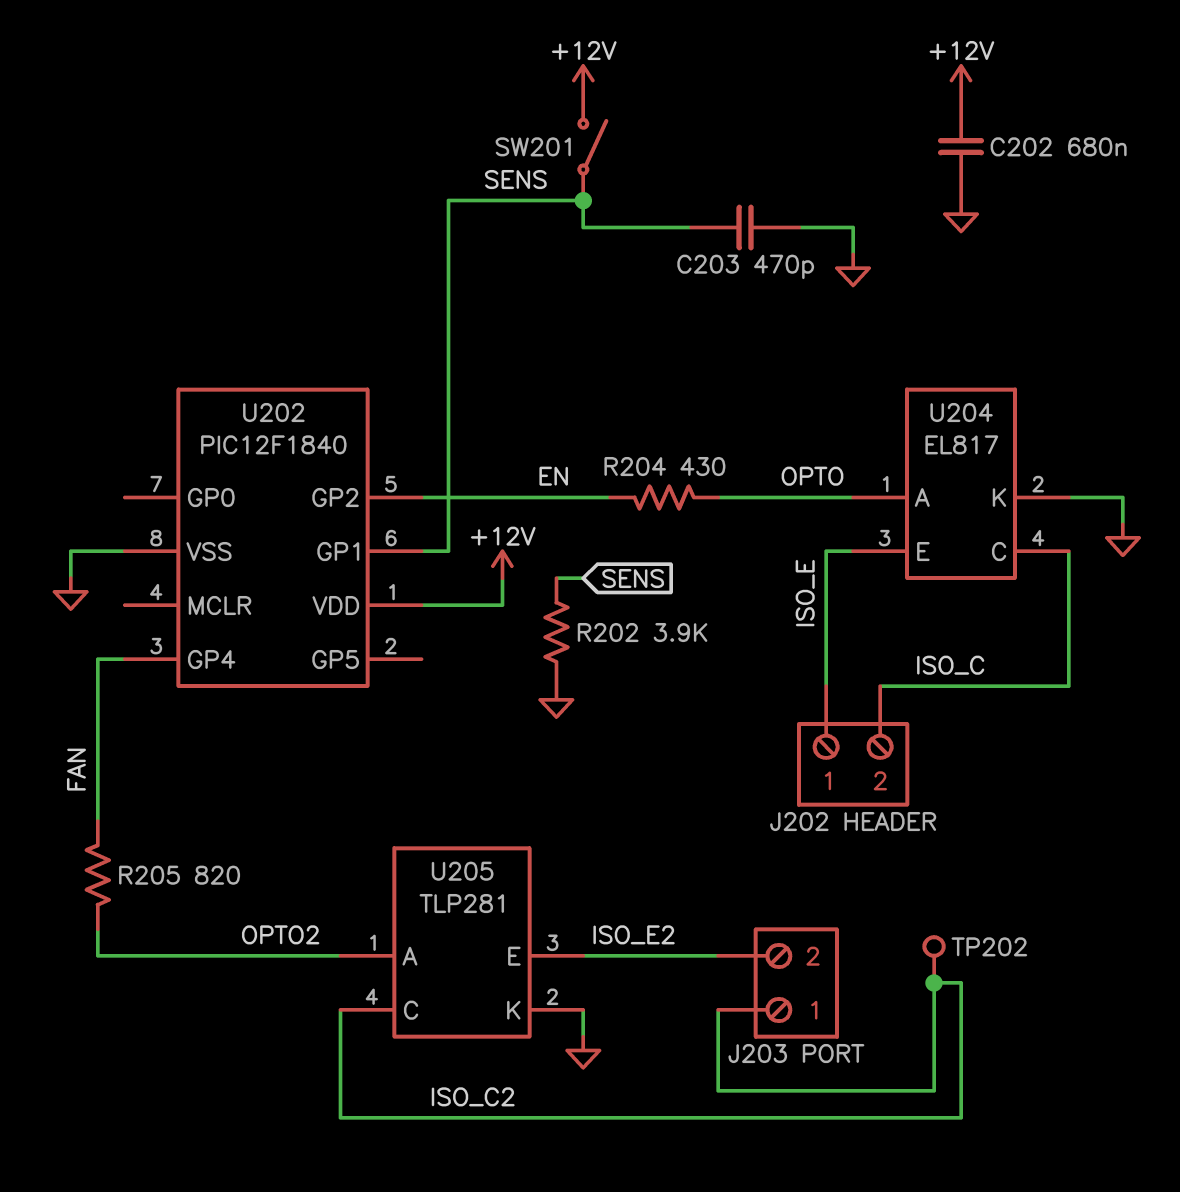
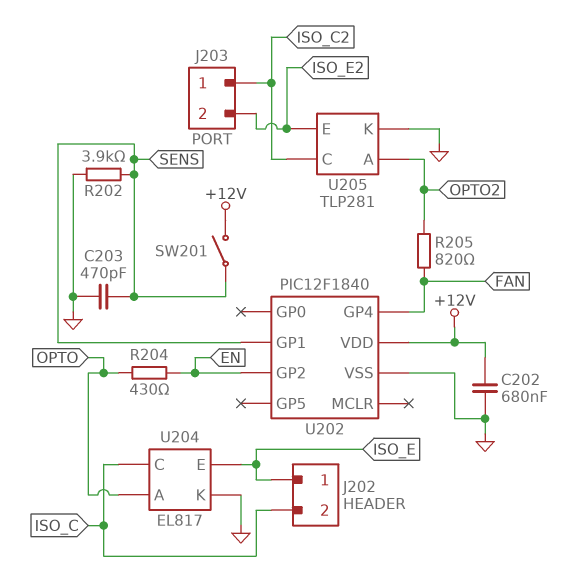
TP202: test point (ISO_C2) -> none

